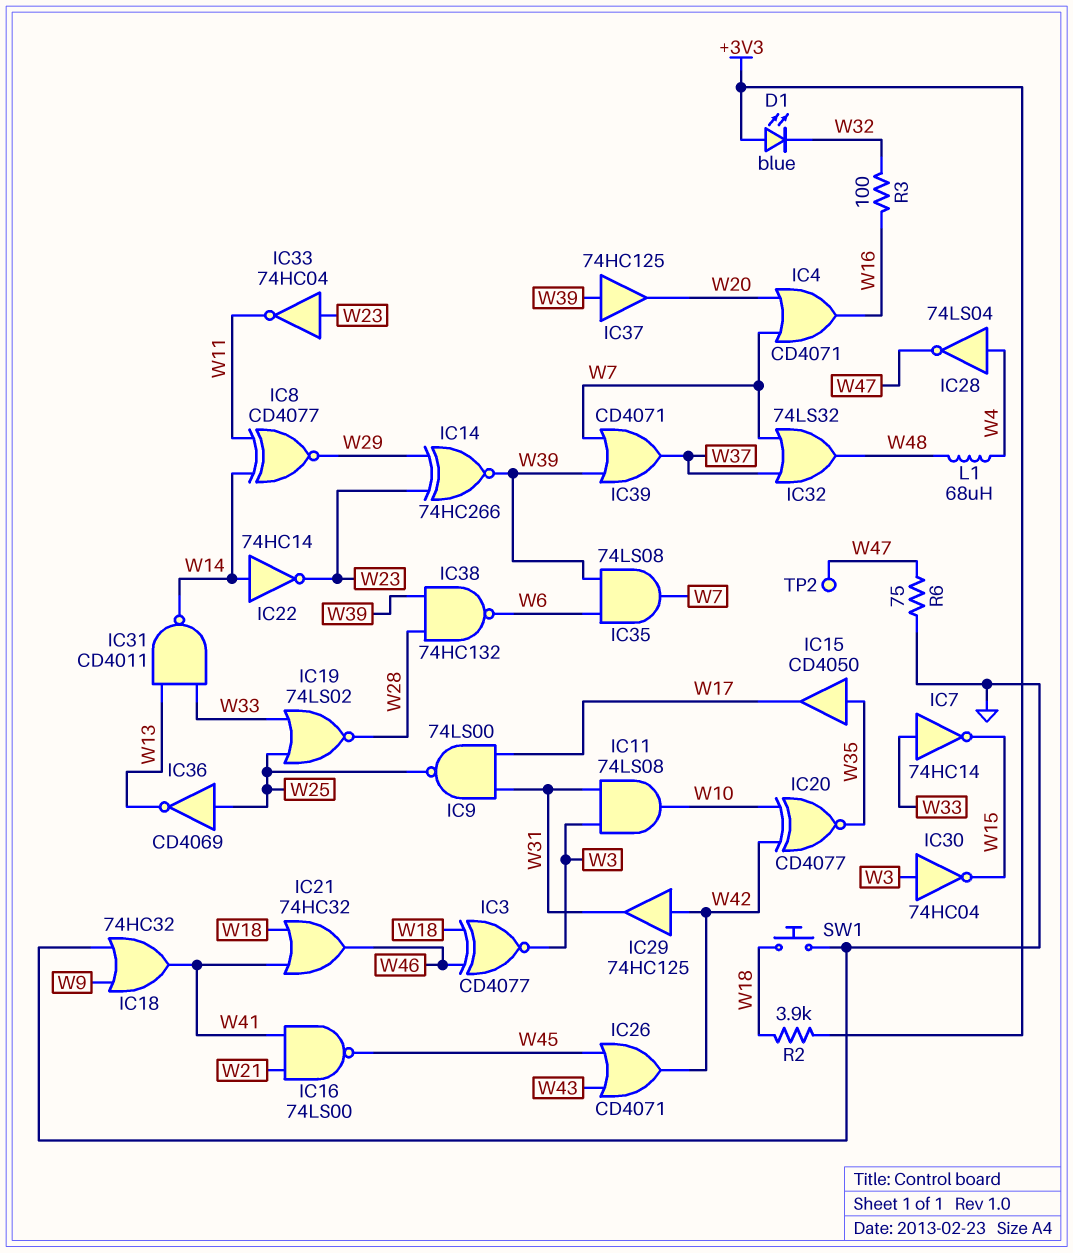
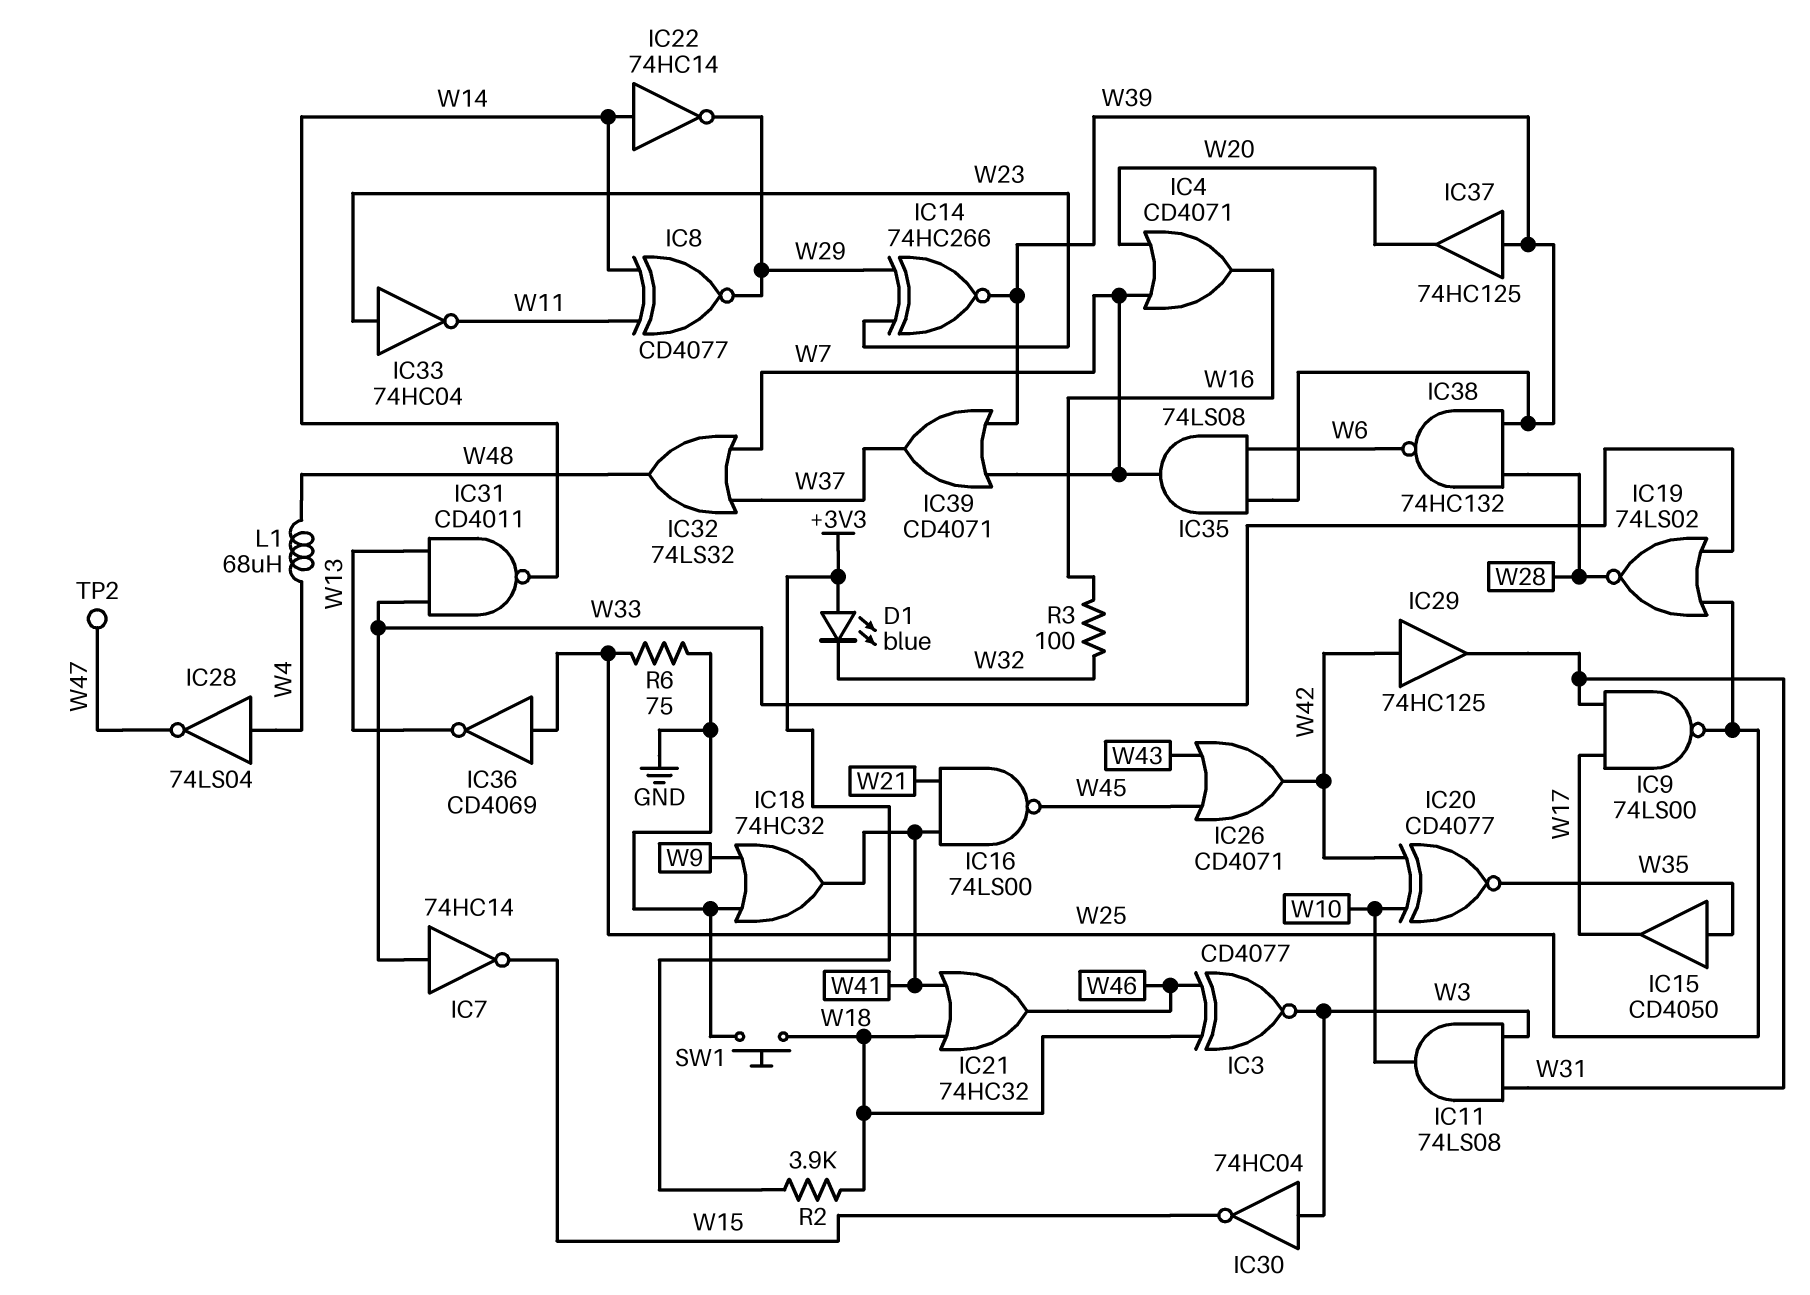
IC22: NOT 74HC14 (in W14, out W23) -> NOT 74HC14 (in W14, out W29)
R6: 75 (GND, W47) -> 75 (GND, W25)

